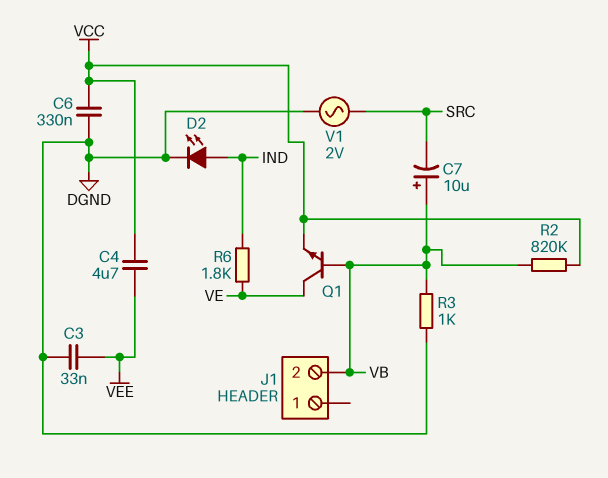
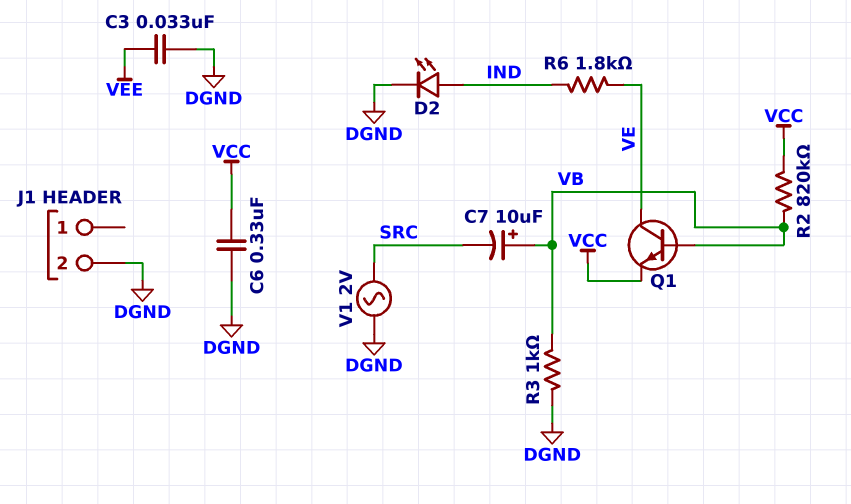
C4: 4.7uF (VCC, VEE) -> none
J1 pin 2: VB -> DGND

